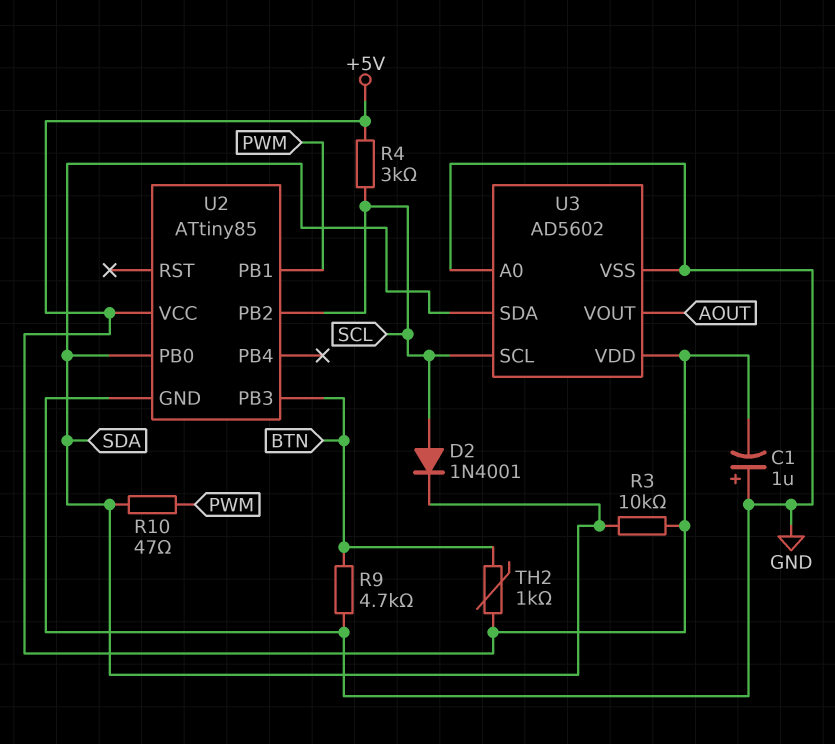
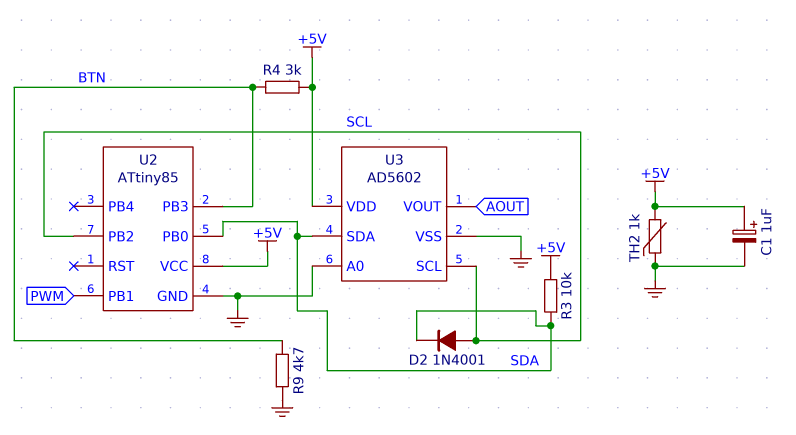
C1: 1uF (plus GND, minus +5V) -> 1uF (plus +5V, minus GND)
R4: 3k (+5V, SCL) -> 3k (+5V, BTN)
R10: 47 (PWM, SDA) -> none
TH2: 1k (+5V, BTN) -> 1k (+5V, GND)

